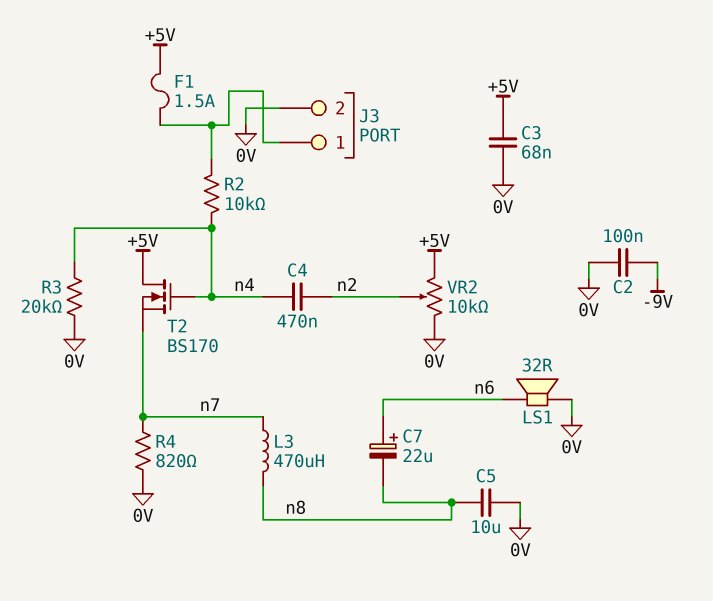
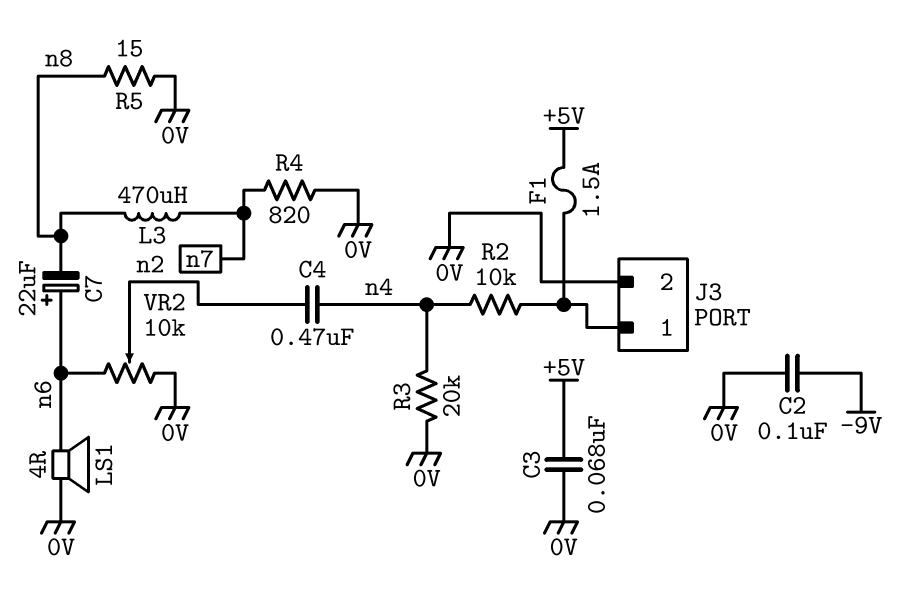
C5: 10uF (0V, n8) -> none
LS1: speaker 32R (0V, n6) -> speaker 4R (0V, n6)
R5: none -> 15 (0V, n8)
T2: NMOS BS170 (G n4, D +5V, S n7) -> none
VR2: 10k (+5V, 0V, wiper n2) -> 10k (0V, n6, wiper n2)

